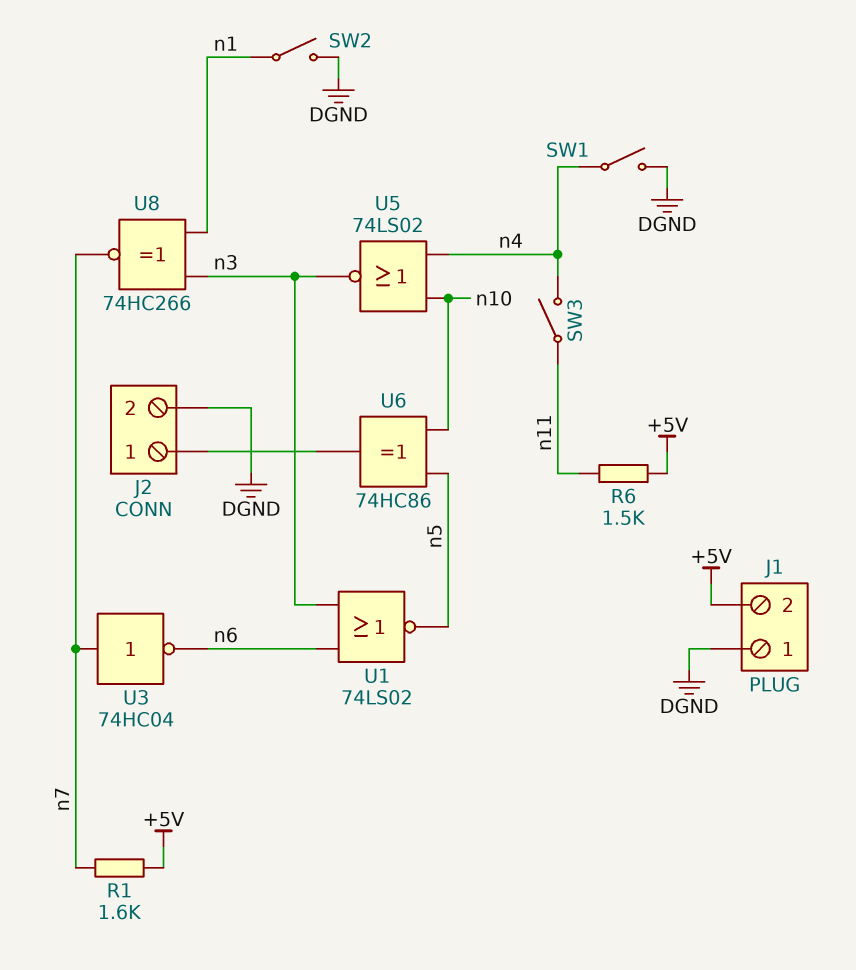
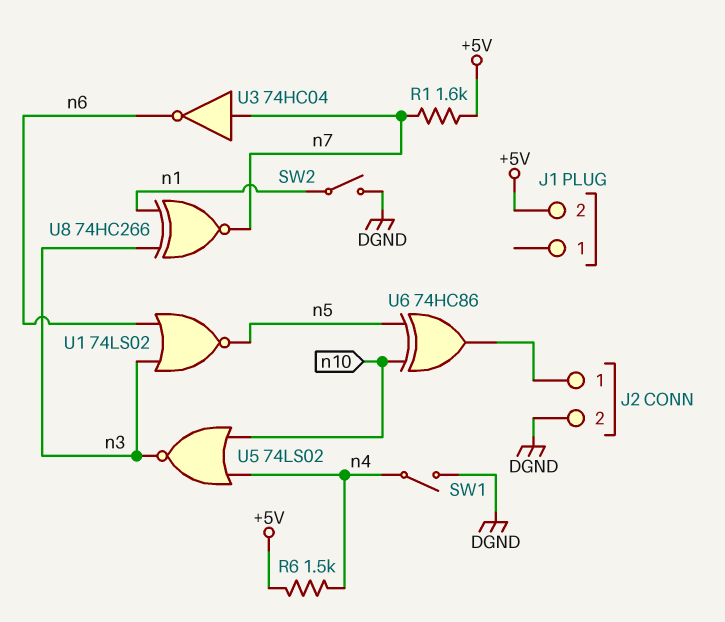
J1 pin 1: DGND -> none
R6: 1.5k (+5V, n11) -> 1.5k (+5V, n4)
SW3: switch (n4, n11) -> none

